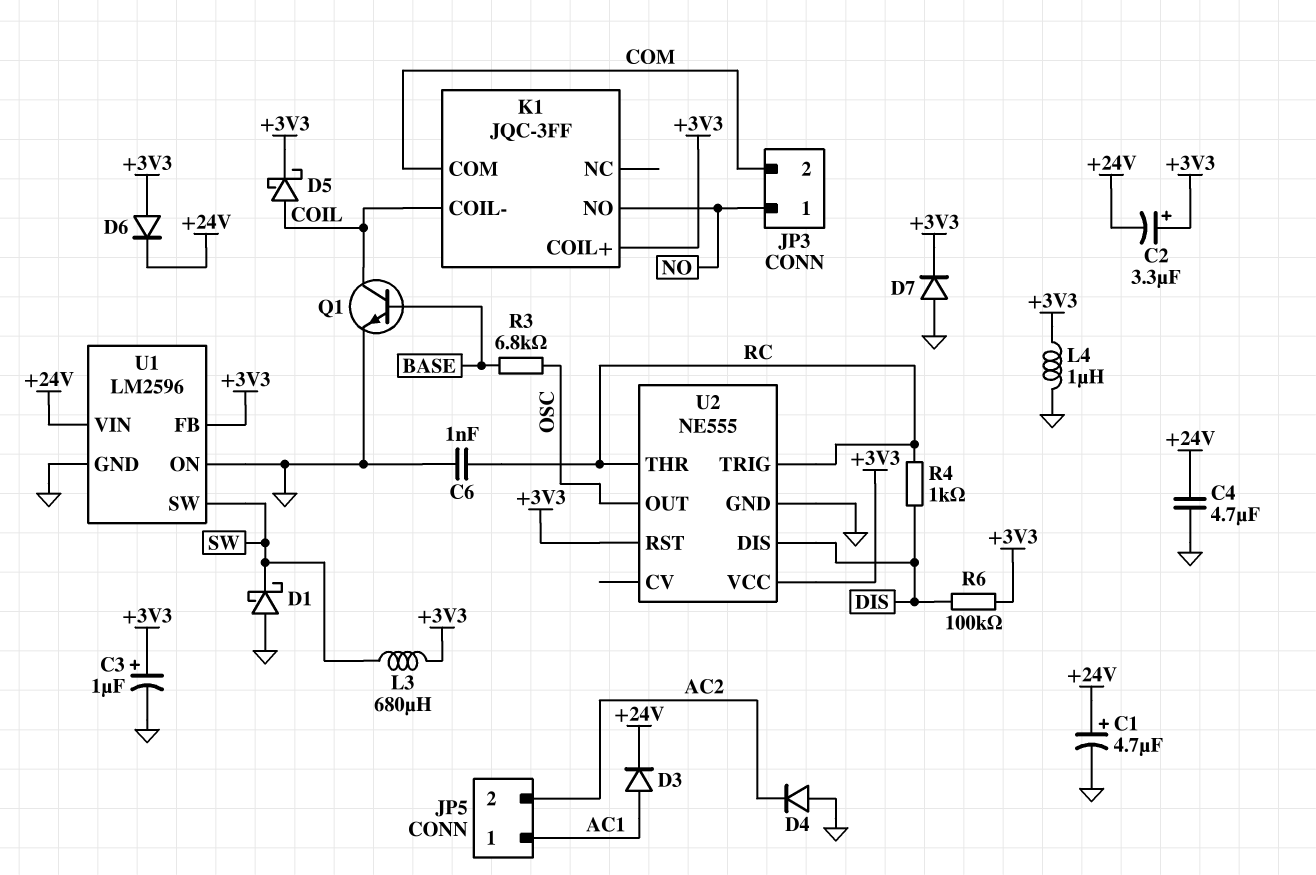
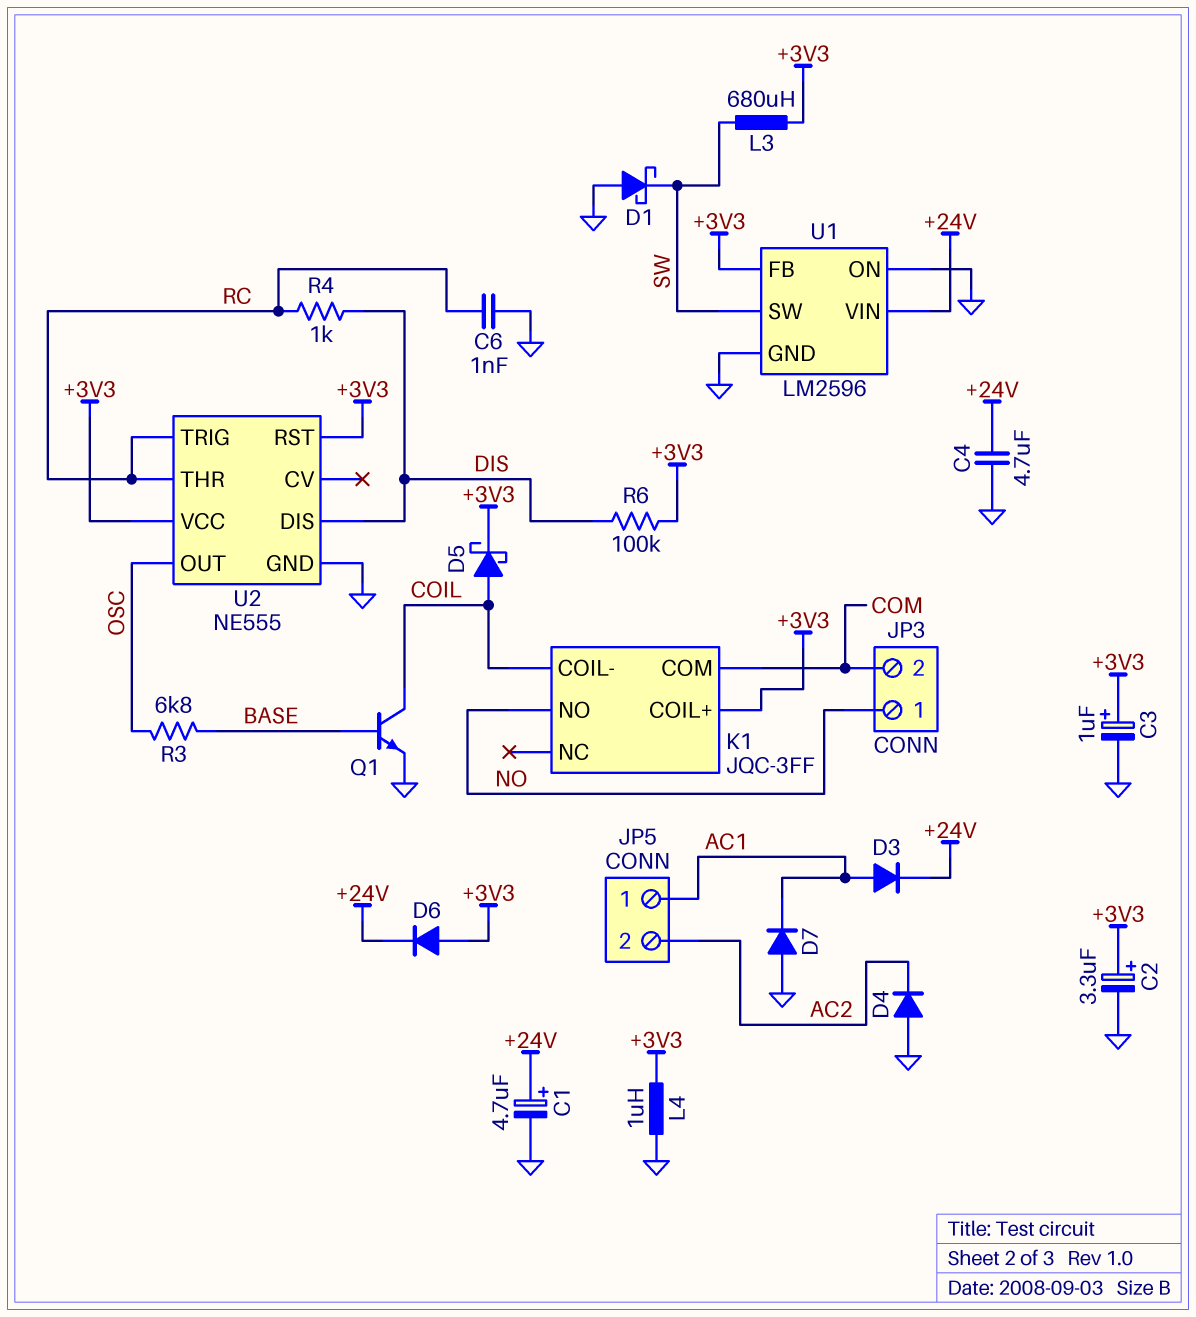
C2: 3.3uF (plus +3V3, minus +24V) -> 3.3uF (plus +3V3, minus GND)
D7: diode (A GND, K +3V3) -> diode (A GND, K AC1)

